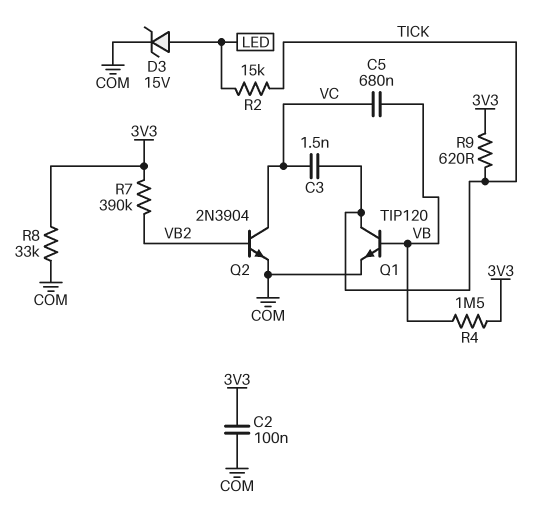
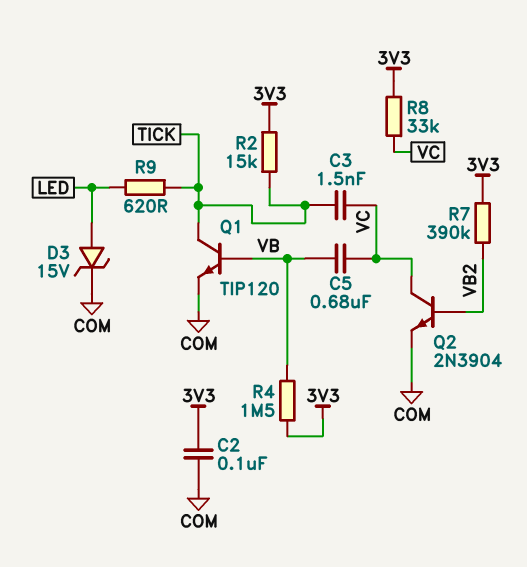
R2: 15k (LED, TICK) -> 15k (3V3, TICK)
R8: 33k (3V3, COM) -> 33k (3V3, VC)
R9: 620 (3V3, TICK) -> 620 (LED, TICK)

